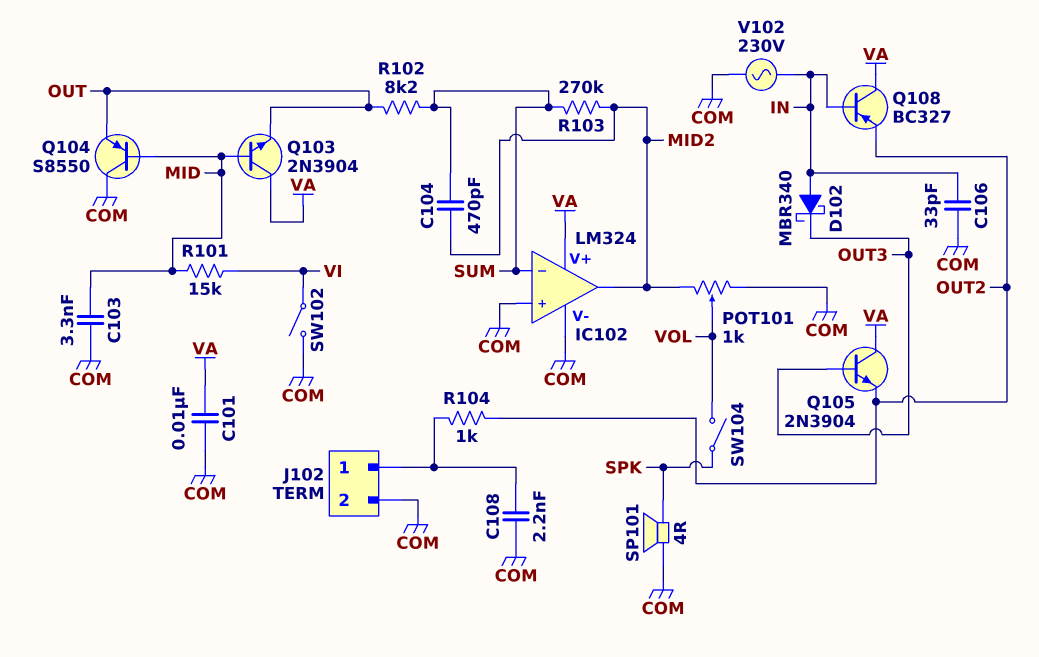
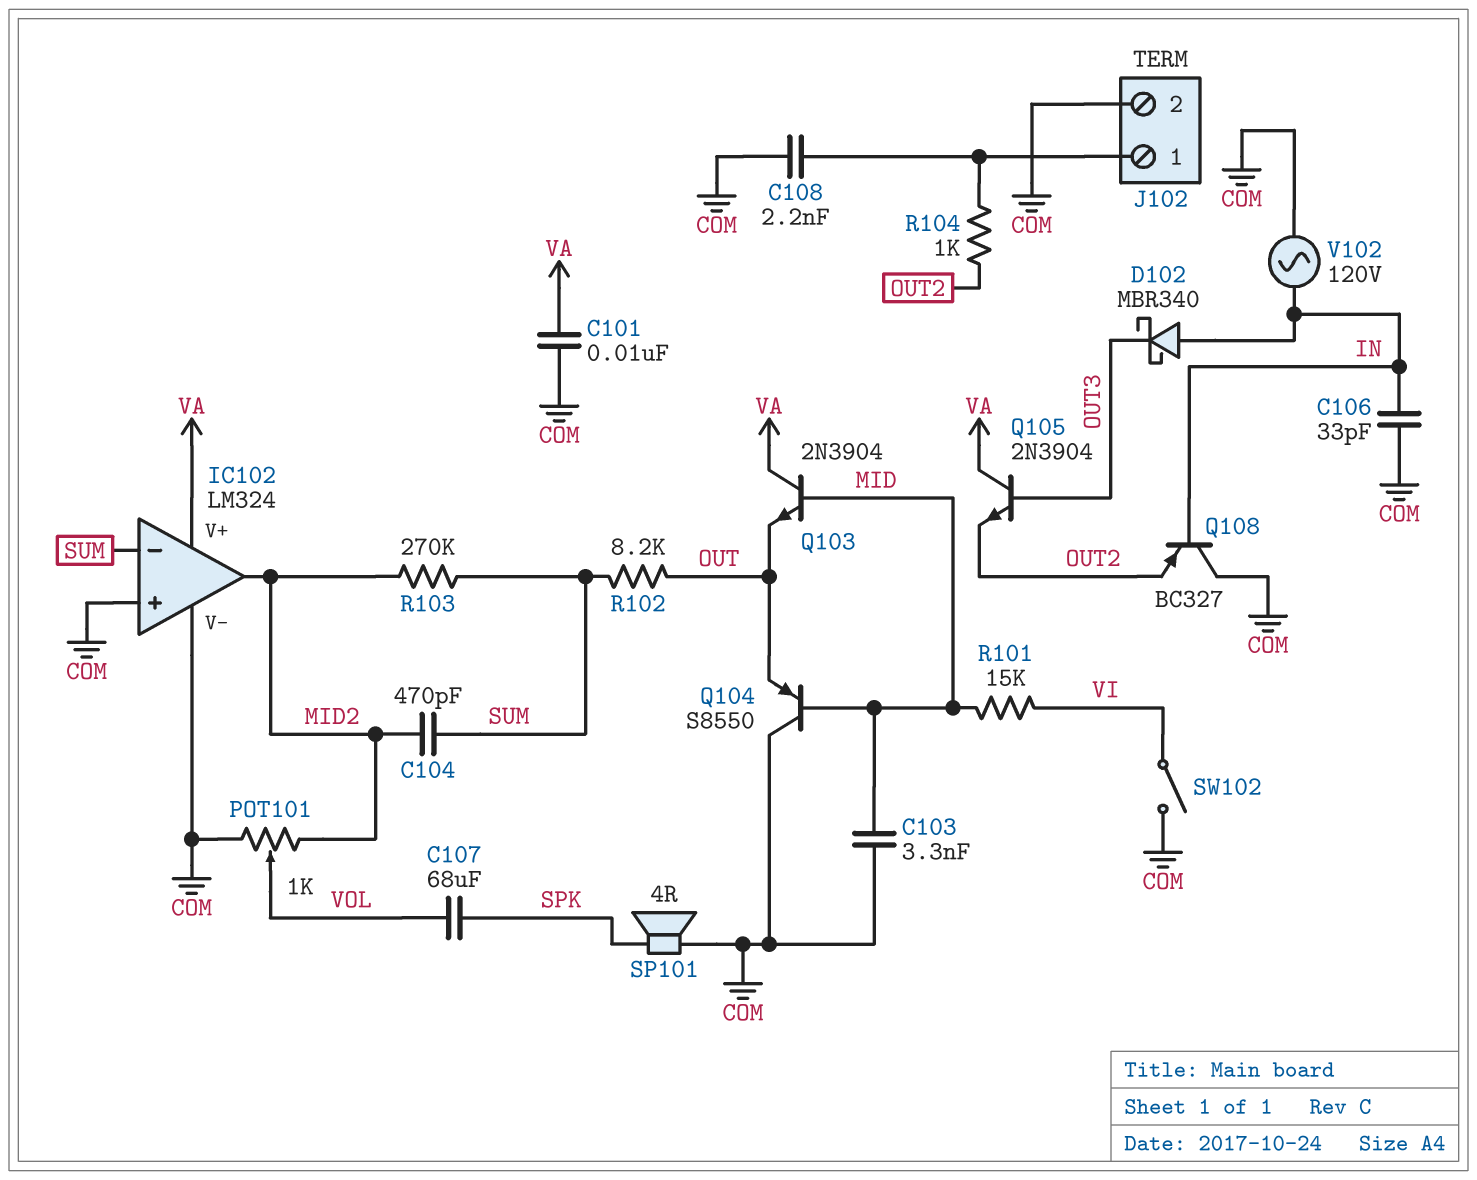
C107: none -> 68uF (SPK, VOL)
Q108: PNP BC327 (B IN, C VA, E OUT2) -> PNP BC327 (B IN, C COM, E OUT2)
SW104: switch (SPK, VOL) -> none
V102: AC 230V (COM, IN) -> AC 120V (COM, IN)

